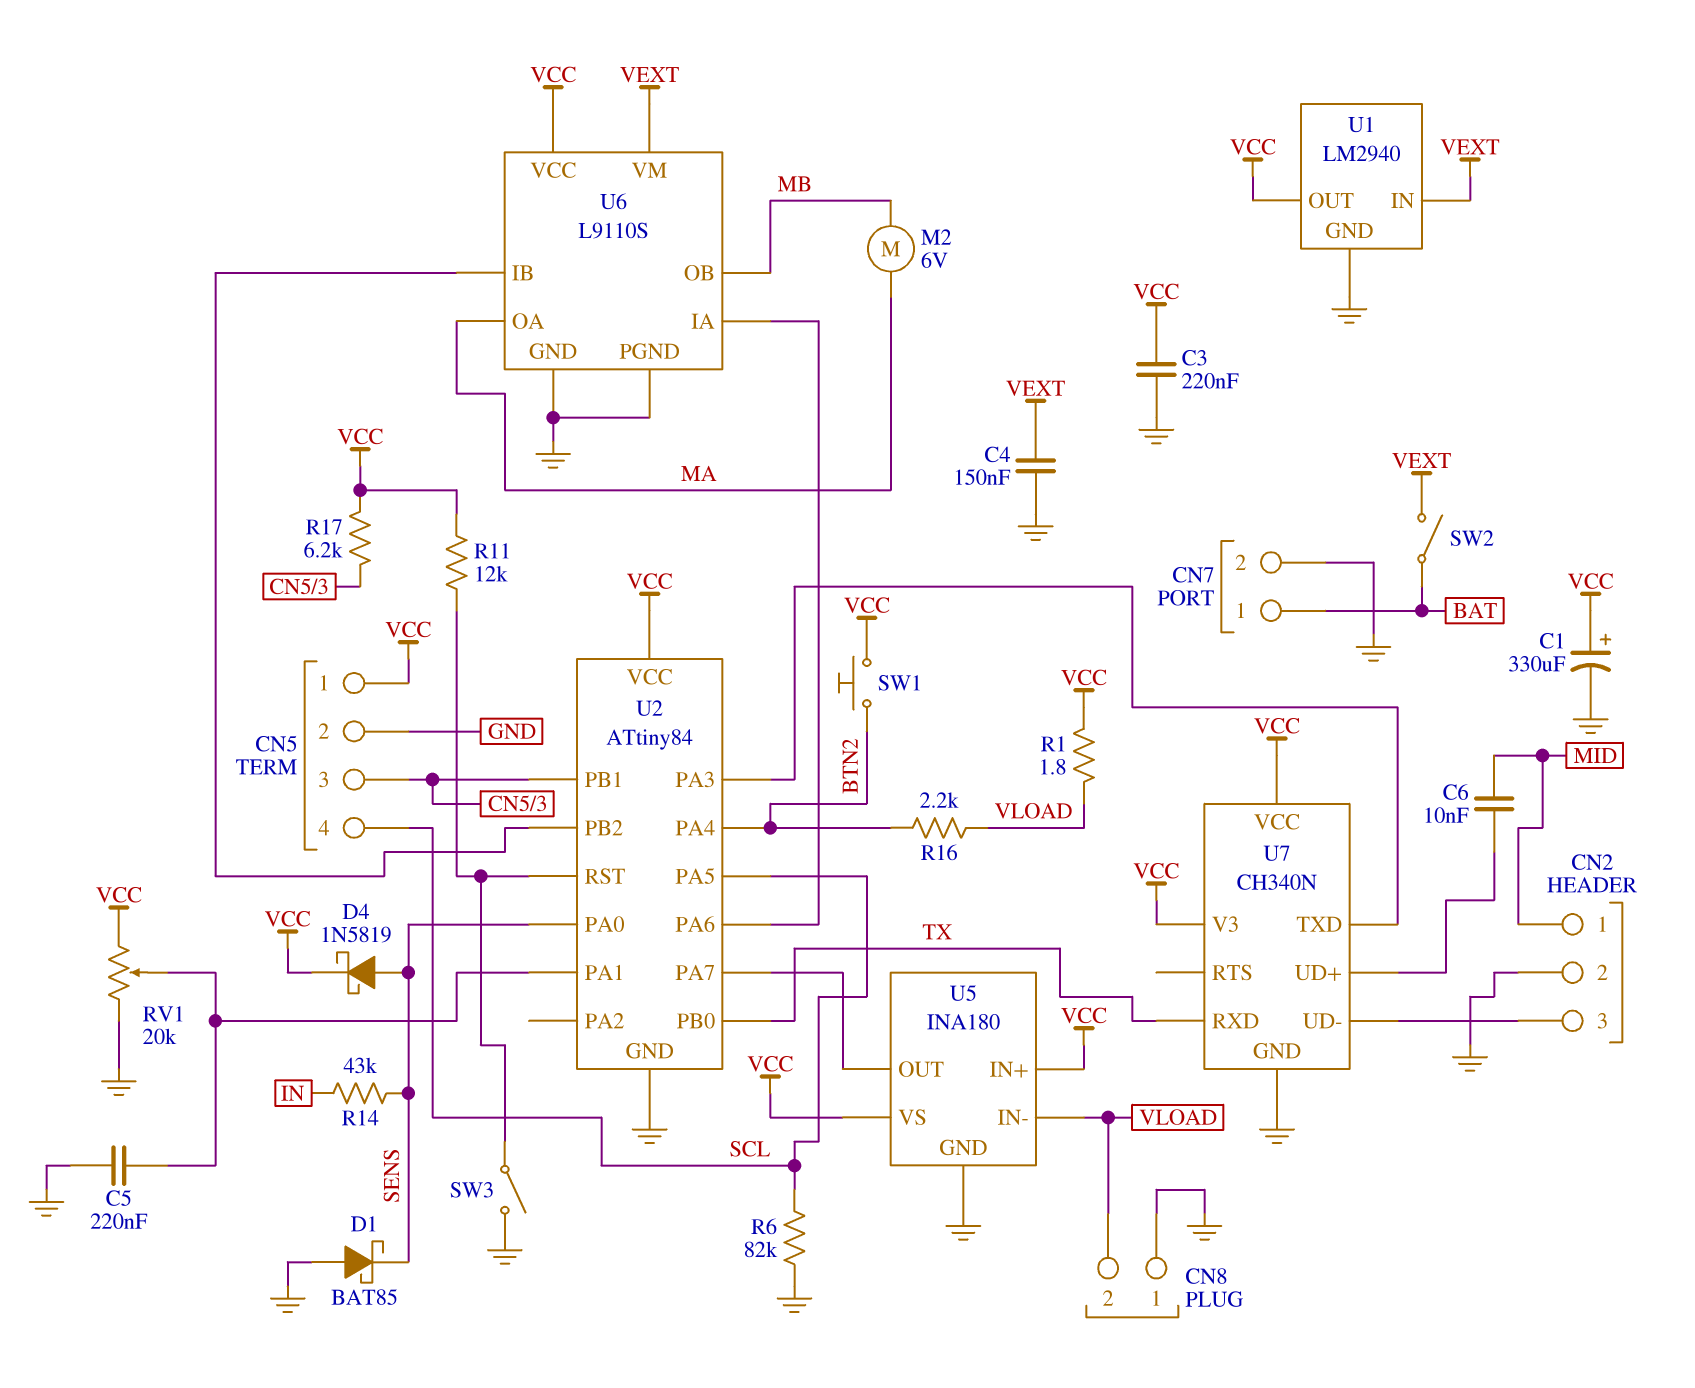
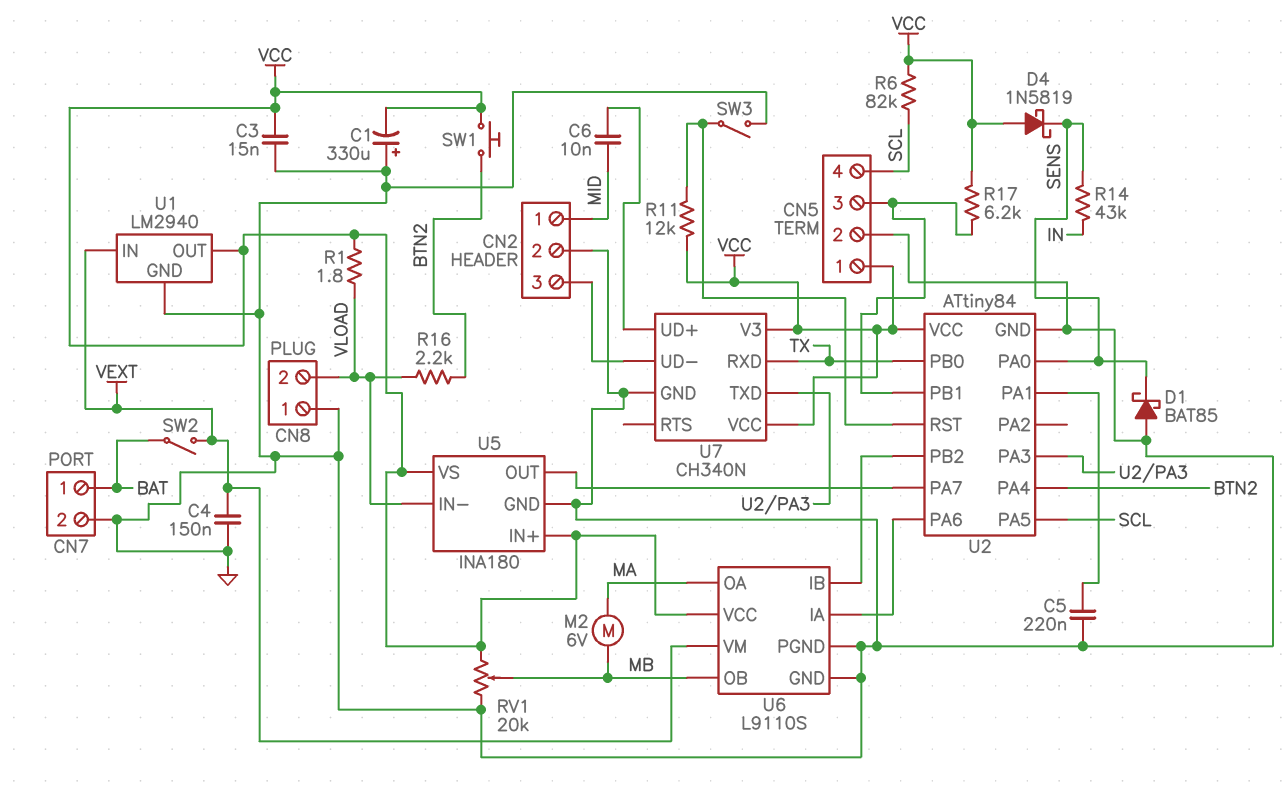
C1: 330uF (plus VCC, minus GND) -> 330uF (plus GND, minus VCC)
C3: 220nF (GND, VCC) -> 15nF (GND, VCC)
D4: schottky 1N5819 (A SENS, K VCC) -> schottky 1N5819 (A VCC, K SENS)
R6: 82k (GND, SCL) -> 82k (SCL, VCC)
RV1: 20k (GND, VCC, wiper U2/PA1) -> 20k (GND, VCC, wiper MB)

